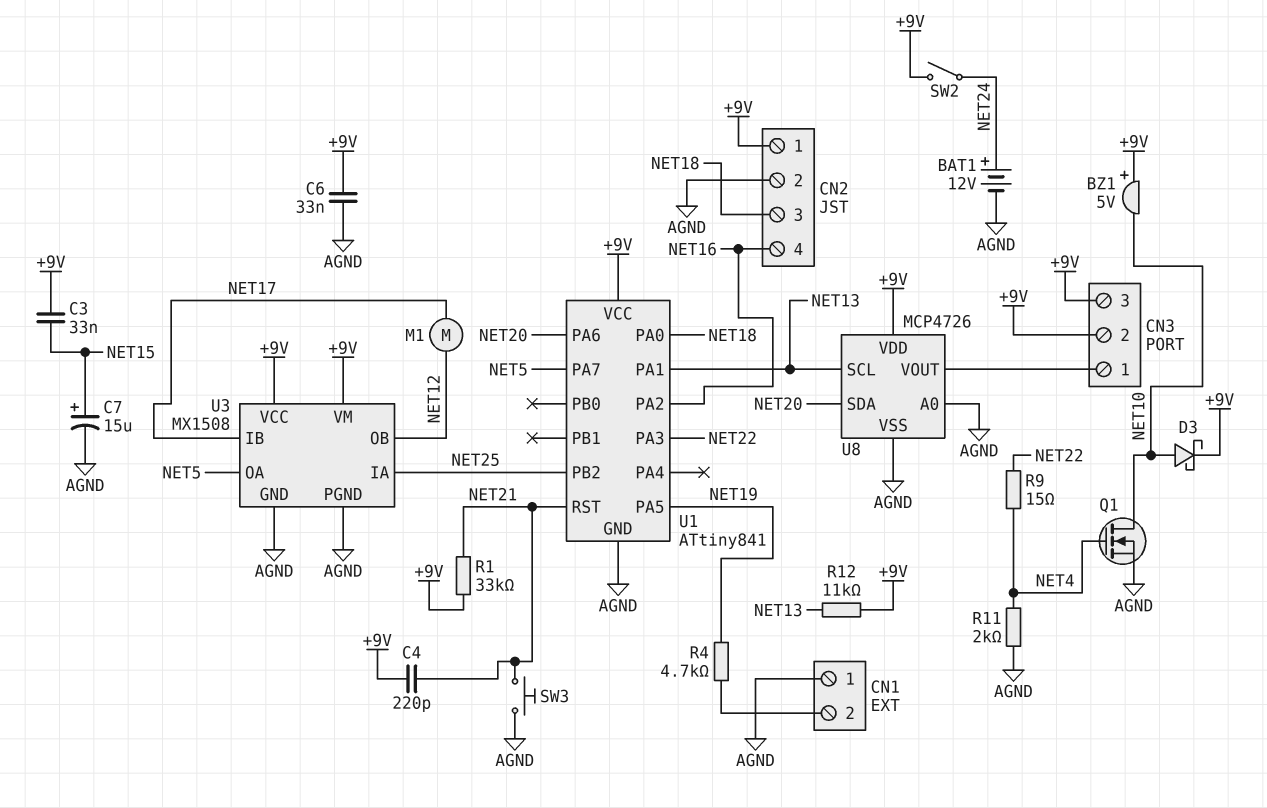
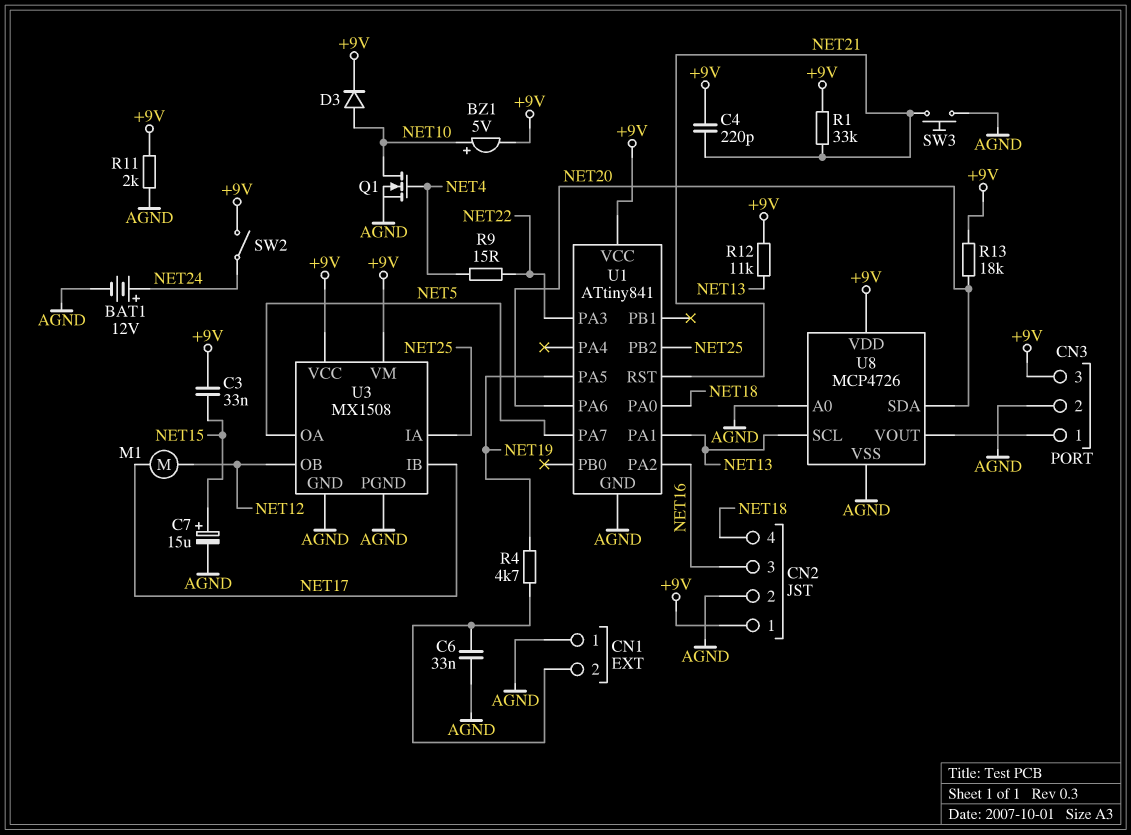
BZ1: buzzer 5V (plus +9V, minus NET10) -> buzzer 5V (plus NET10, minus +9V)
C6: 33nF (+9V, AGND) -> 33nF (AGND, CN1/2)
CN2 pin 3: NET18 -> NET16
CN2 pin 4: NET16 -> NET18
CN3 pin 2: +9V -> AGND
D3: schottky (A NET10, K +9V) -> diode (A NET10, K +9V)
R11: 2k (AGND, NET4) -> 2k (+9V, AGND)
R13: none -> 18k (+9V, NET20)

